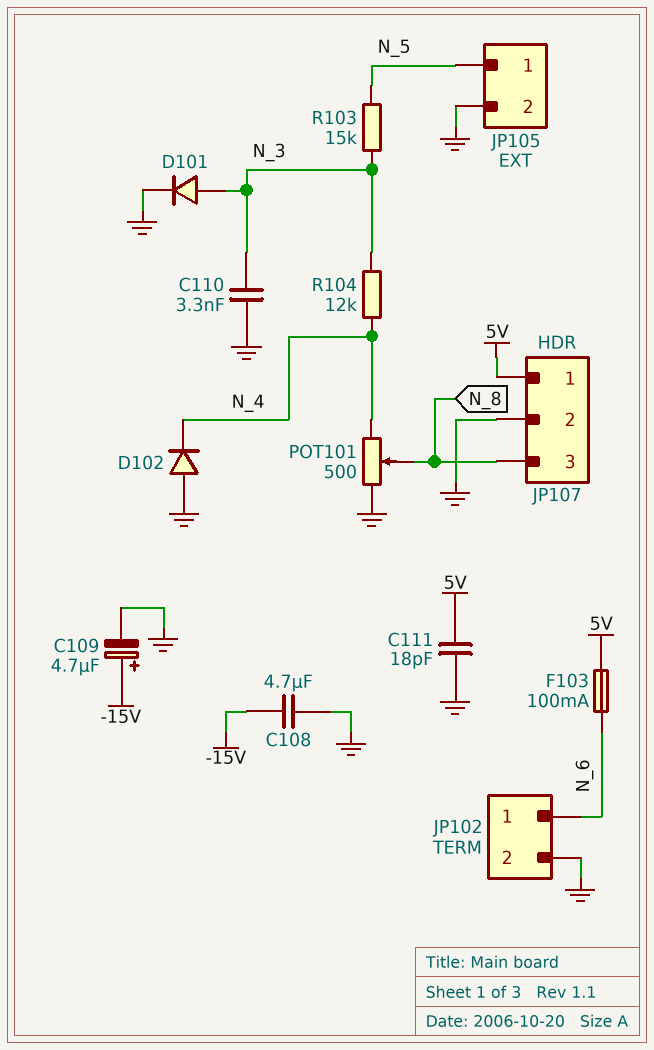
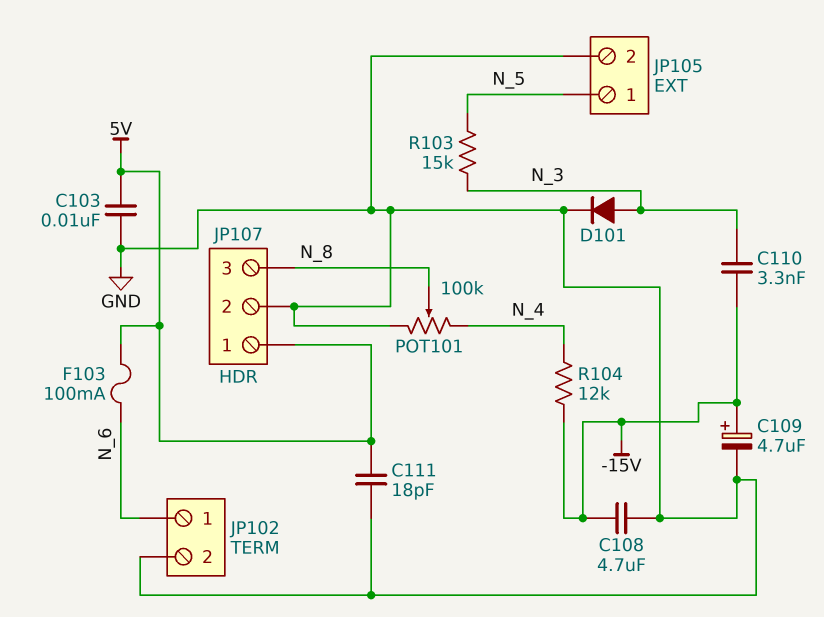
C103: none -> 10nF (5V, GND)
C110: 3.3nF (GND, N_3) -> 3.3nF (-15V, N_3)
D102: diode (A GND, K N_4) -> none
POT101: 500 (GND, N_4, wiper N_8) -> 100k (GND, N_4, wiper N_8)
R104: 12k (N_3, N_4) -> 12k (-15V, N_4)

